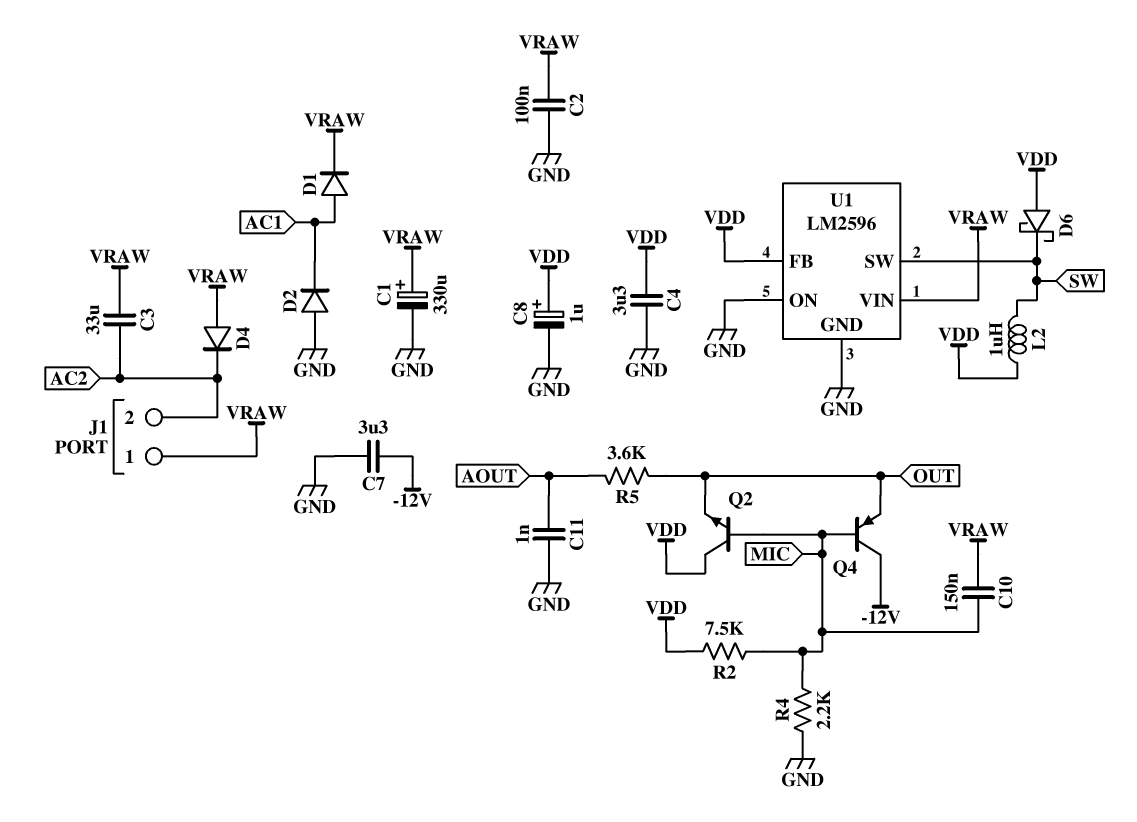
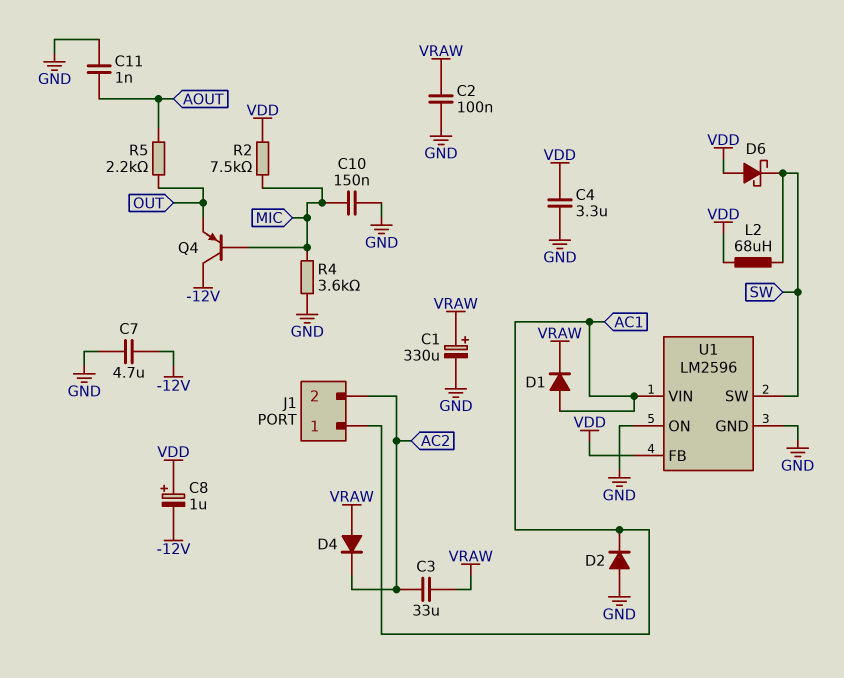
C7: 3.3uF (-12V, GND) -> 4.7uF (-12V, GND)
C8: 1uF (plus VDD, minus GND) -> 1uF (plus VDD, minus -12V)
C10: 150nF (MIC, VRAW) -> 150nF (GND, MIC)
J1 pin 1: VRAW -> AC1
L2: 1uH (SW, VDD) -> 68uH (SW, VDD)
Q2: NPN (B MIC, C VDD, E OUT) -> none
R4: 2.2k (GND, MIC) -> 3.6k (GND, MIC)
R5: 3.6k (AOUT, OUT) -> 2.2k (AOUT, OUT)
U1 pin VIN: VRAW -> AC1

